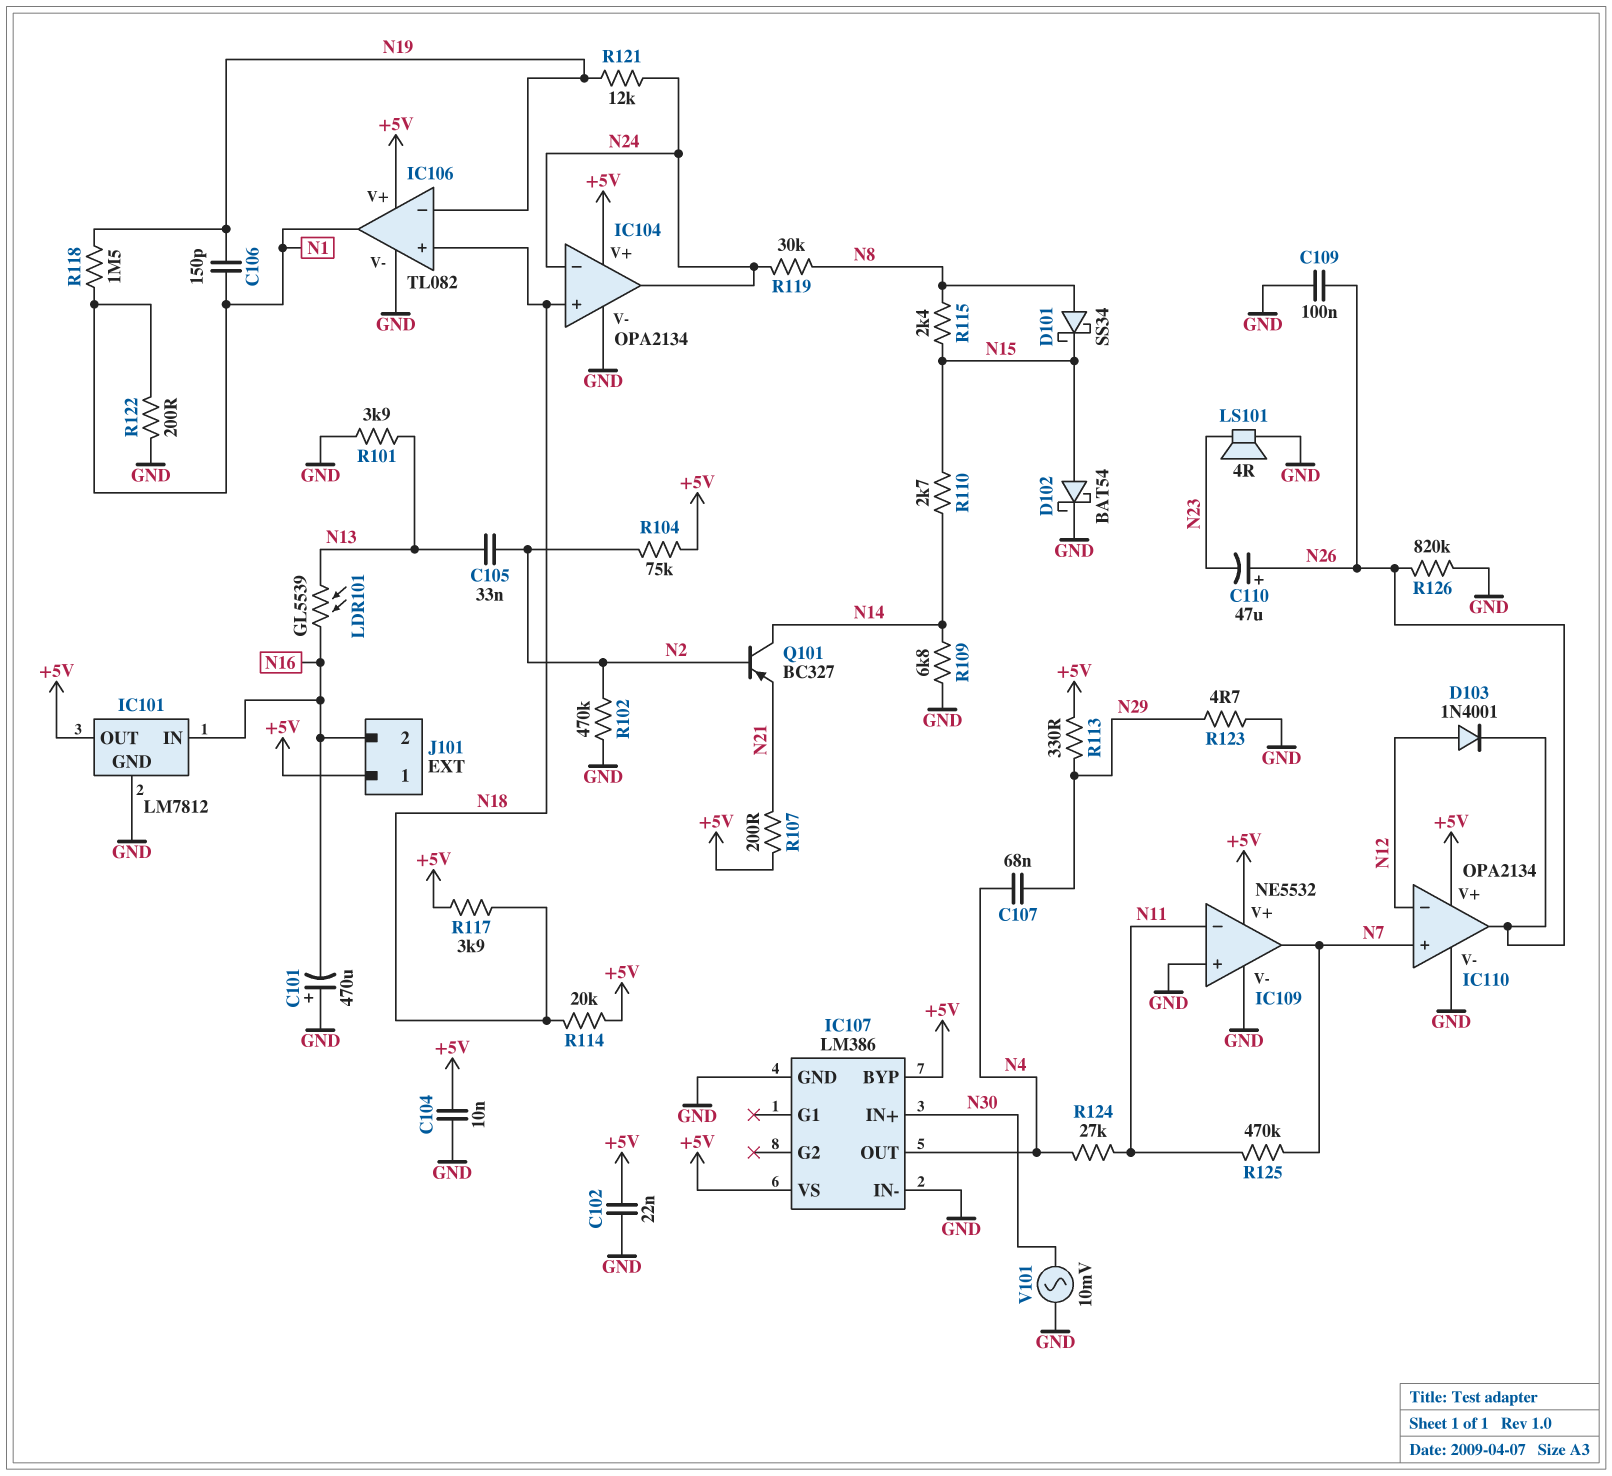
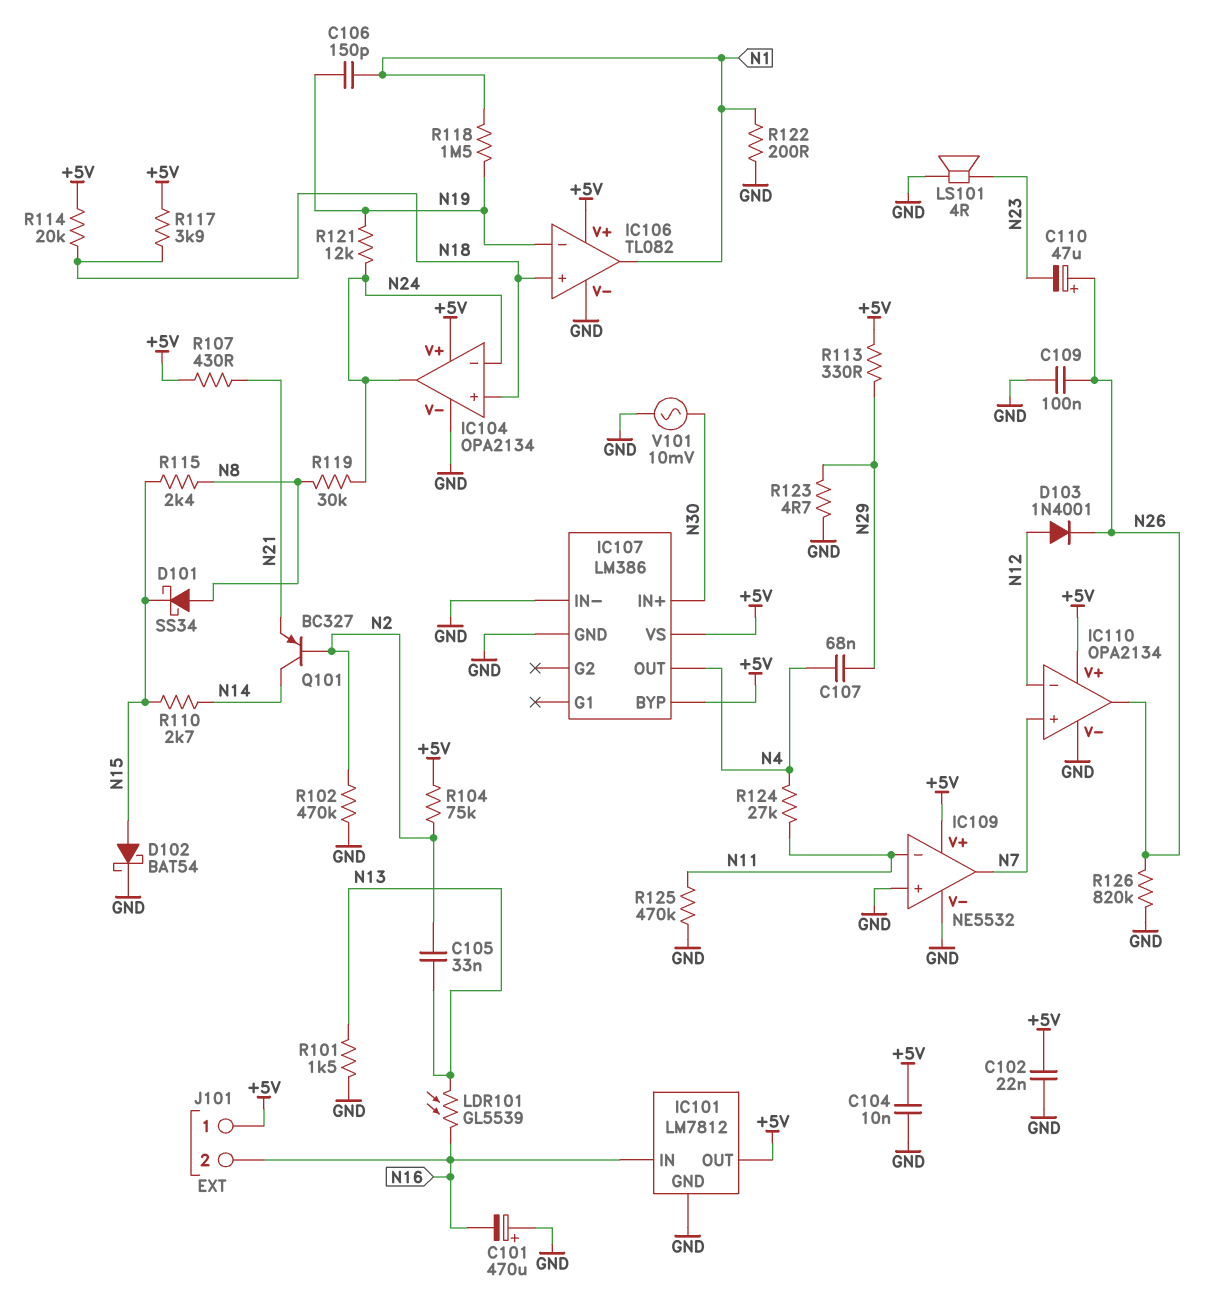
R101: 3.9k (GND, N13) -> 1.5k (GND, N13)
R107: 200 (+5V, N21) -> 430 (+5V, N21)
R109: 6.8k (GND, N14) -> none
R125: 470k (N7, N11) -> 470k (GND, N11)

